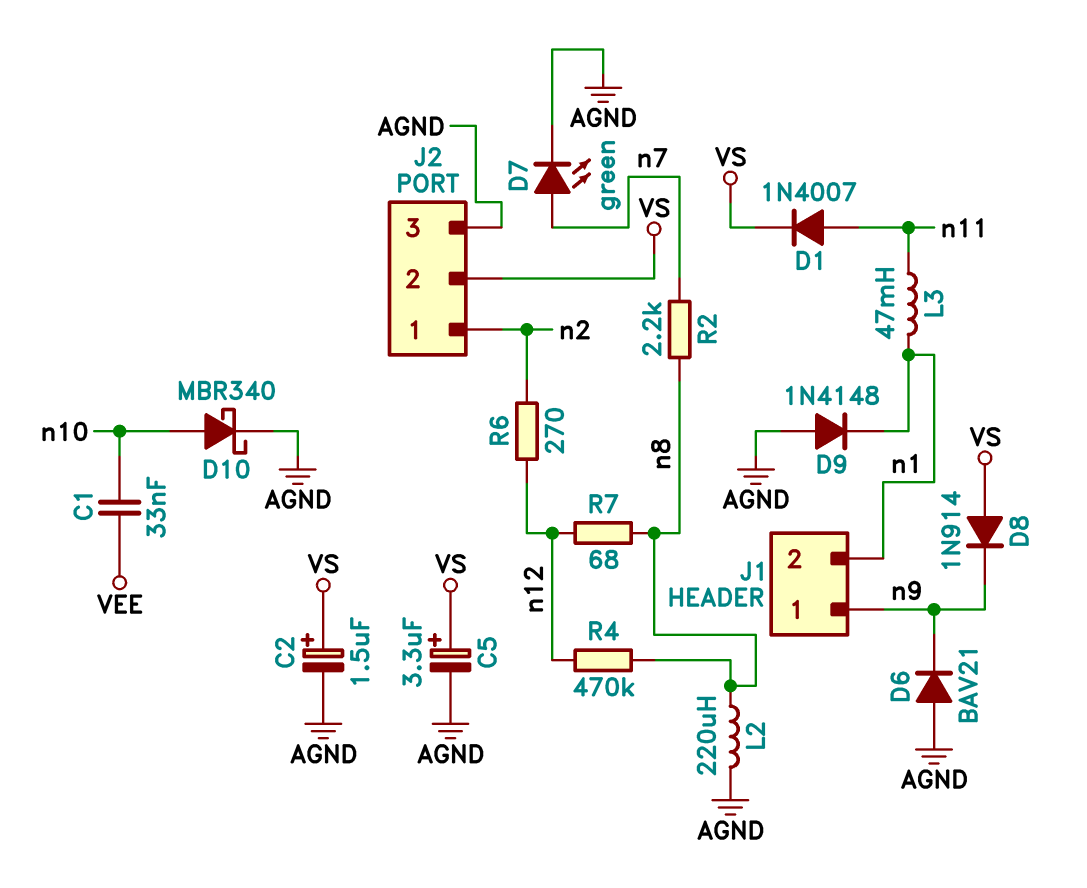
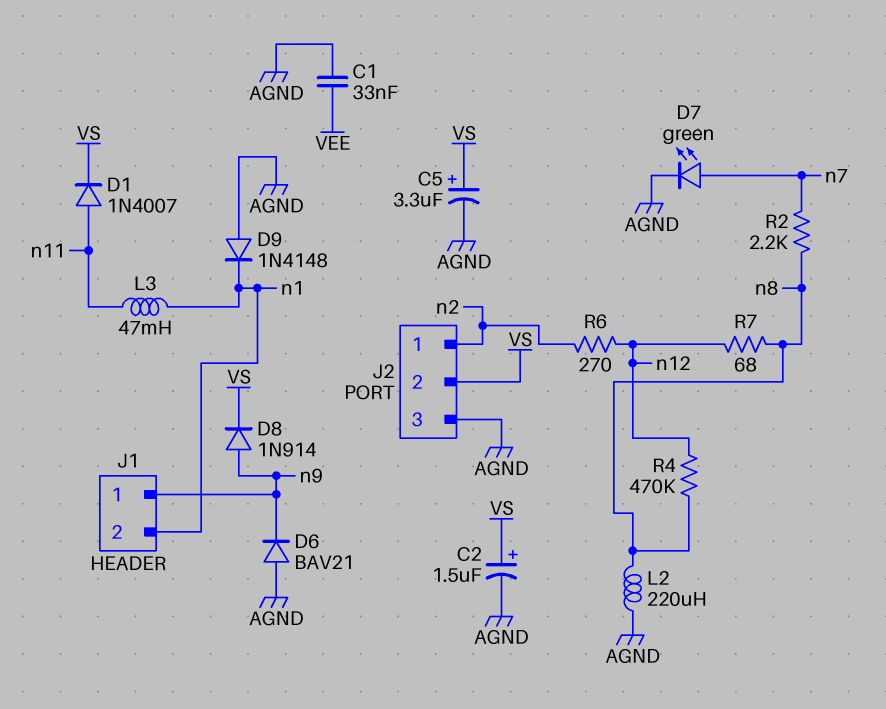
C1: 33nF (VEE, n10) -> 33nF (AGND, VEE)
D8: diode 1N914 (A VS, K n9) -> diode 1N914 (A n9, K VS)
D10: schottky MBR340 (A n10, K AGND) -> none

